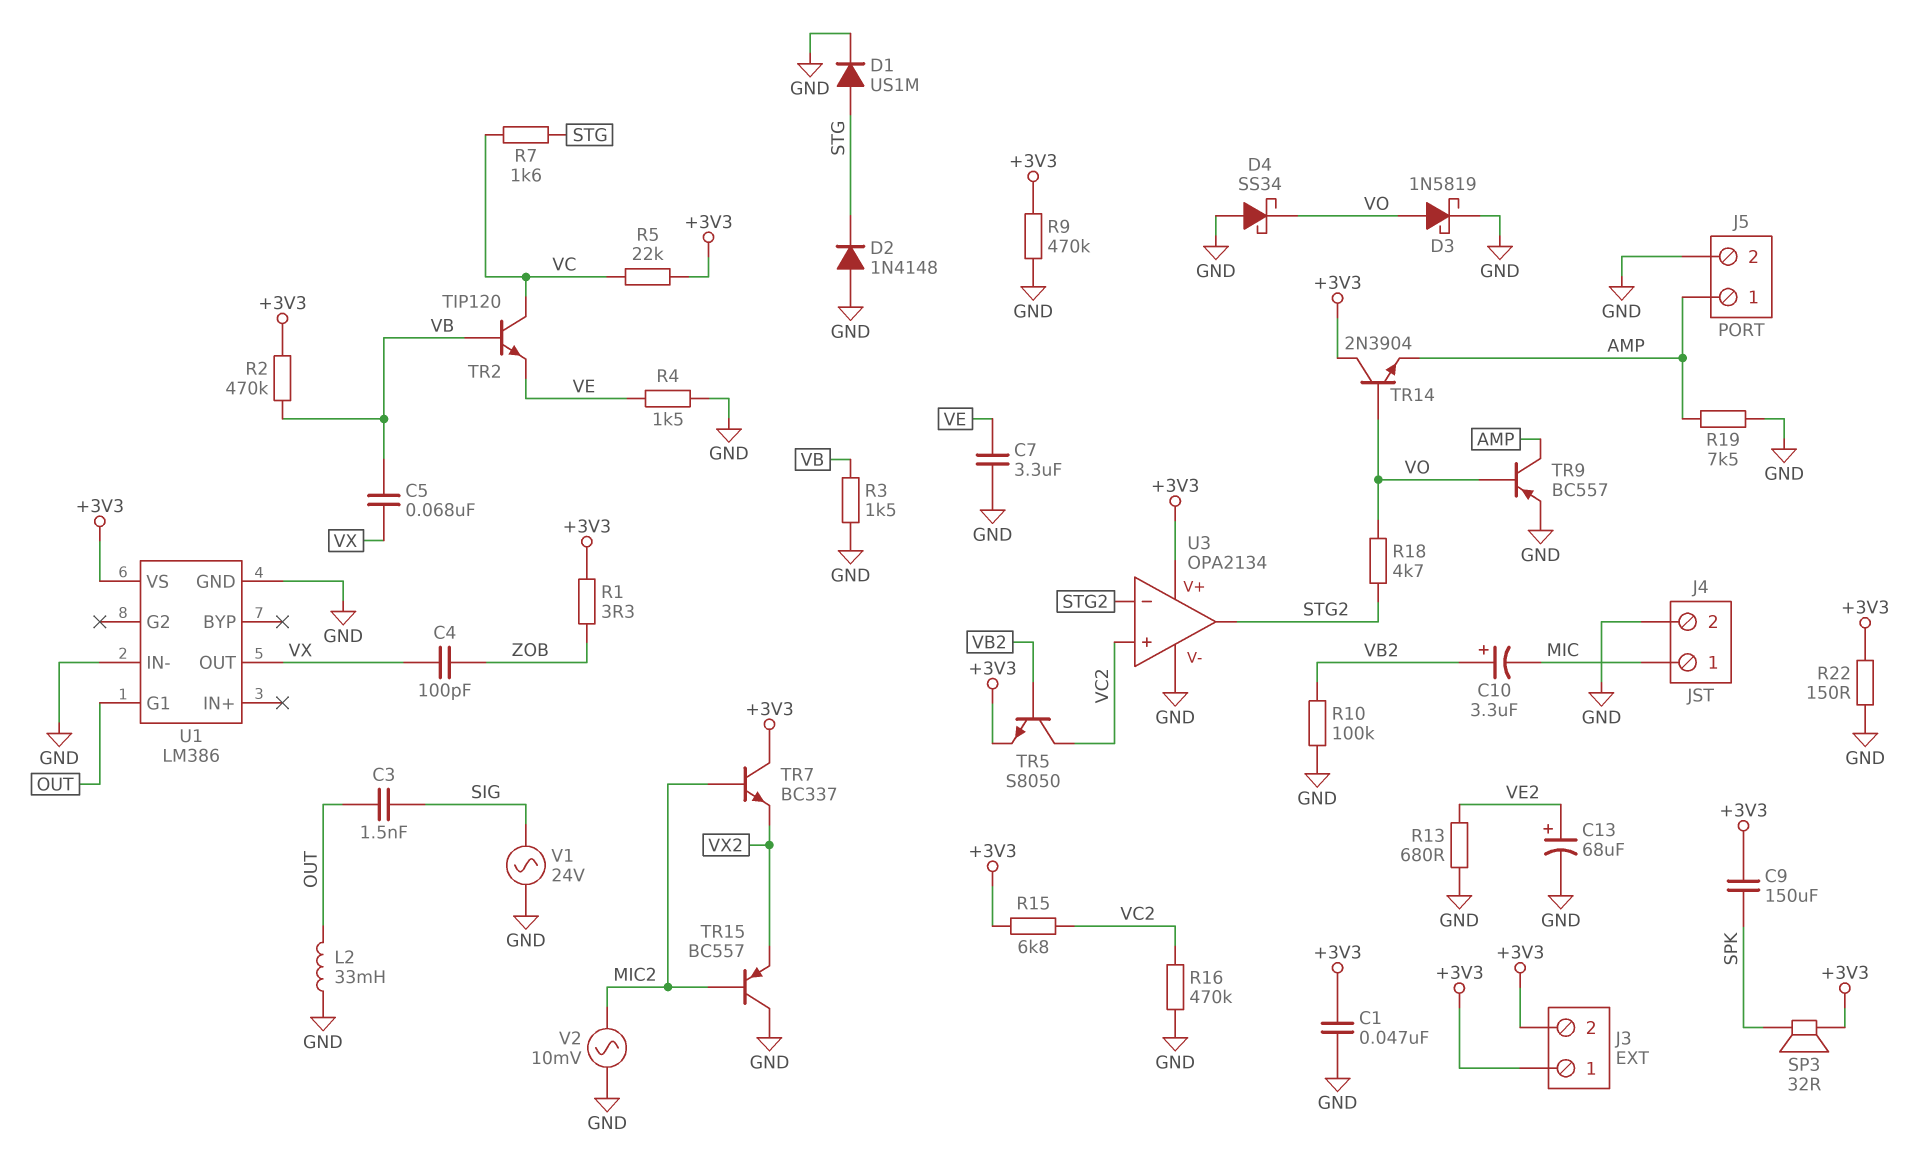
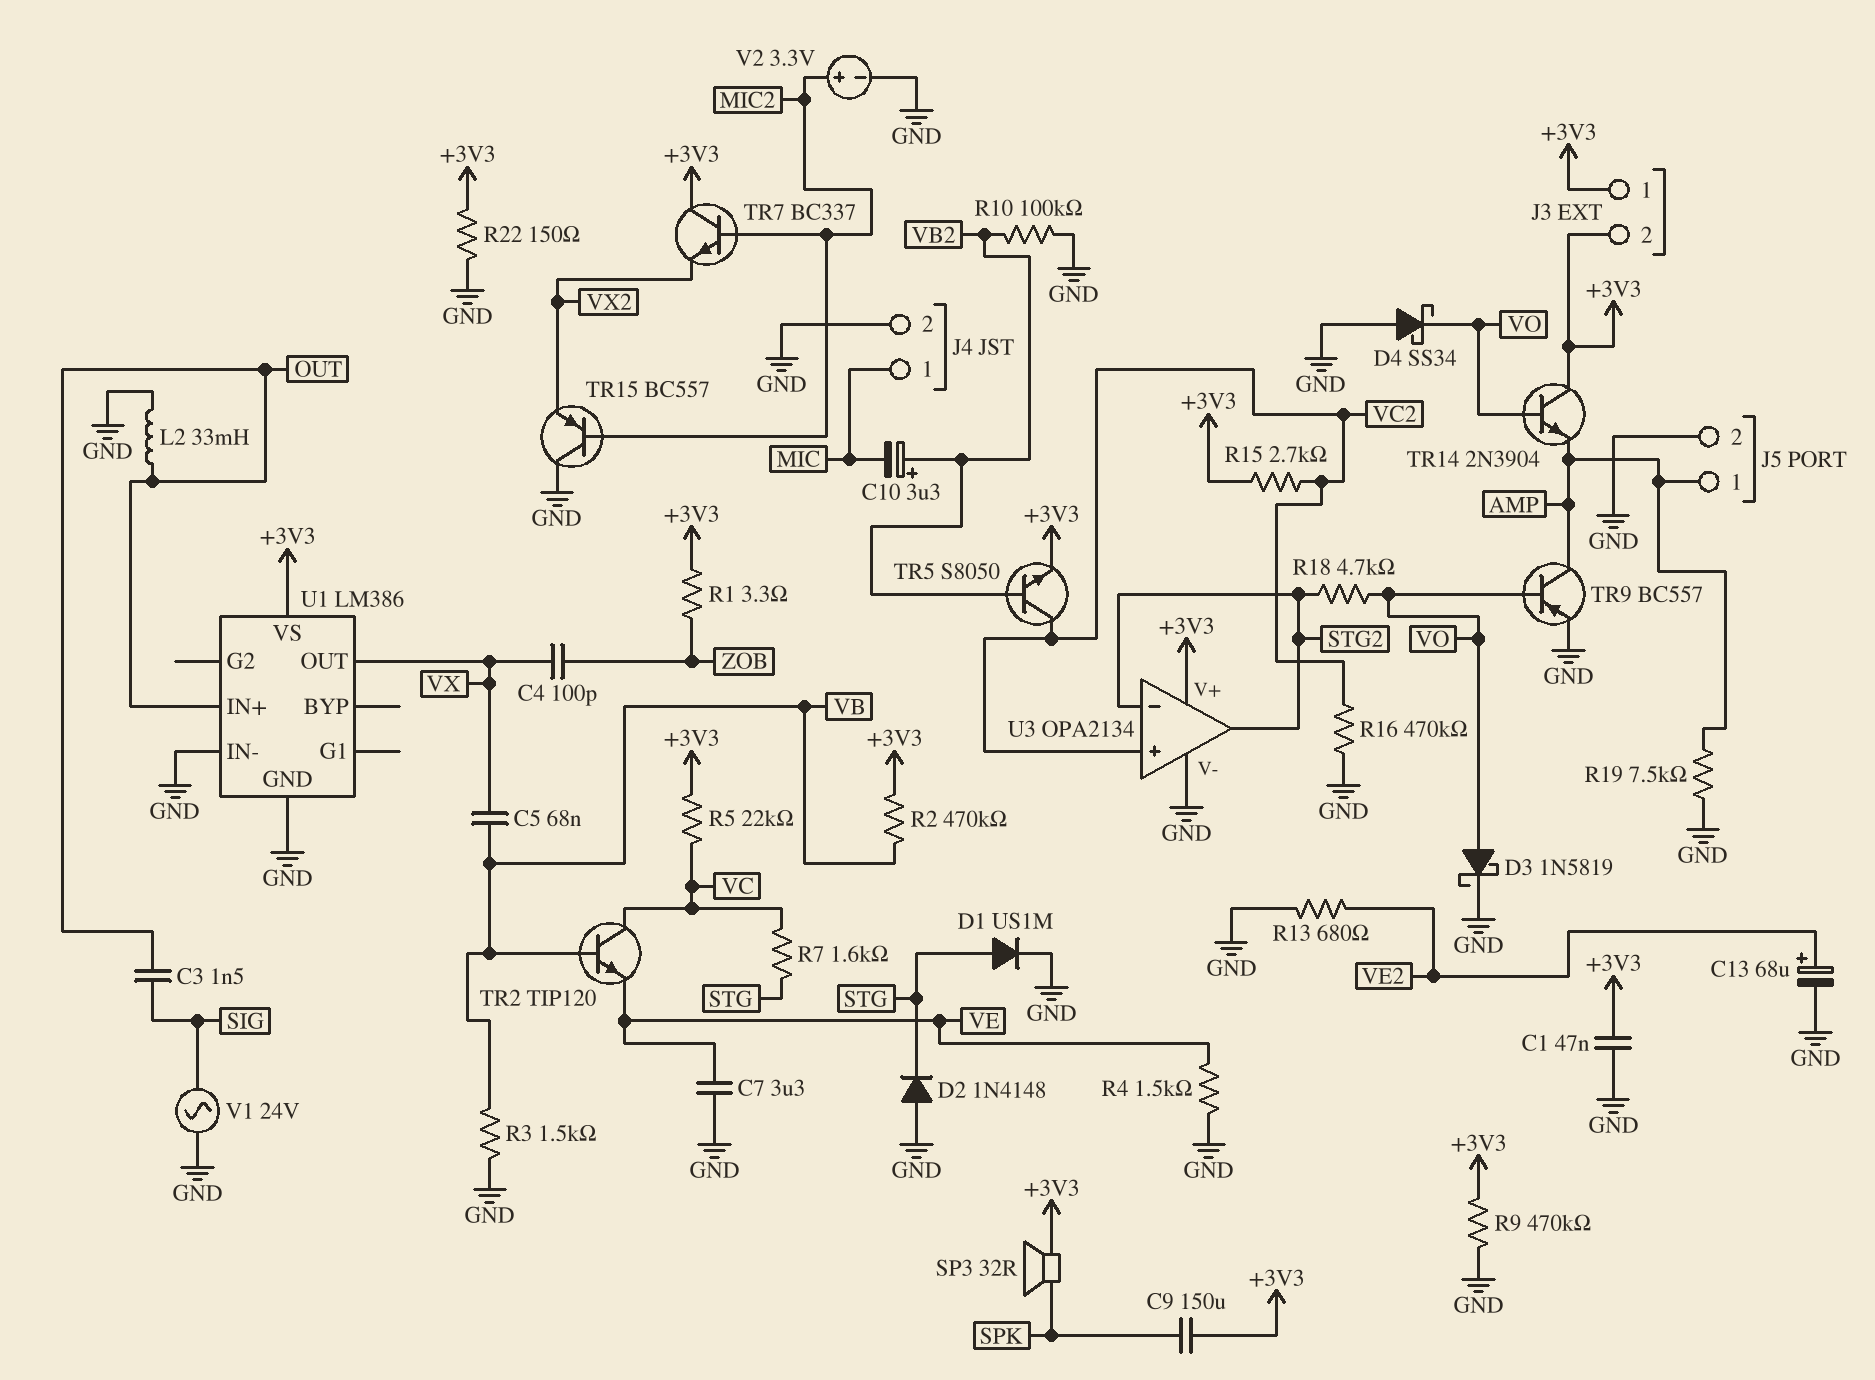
R15: 6.8k (+3V3, VC2) -> 2.7k (+3V3, VC2)
U1 pin G1: OUT -> none
U1 pin IN+: none -> OUT
V2: AC 10mV (GND, MIC2) -> 3.3V (plus MIC2, minus GND)

